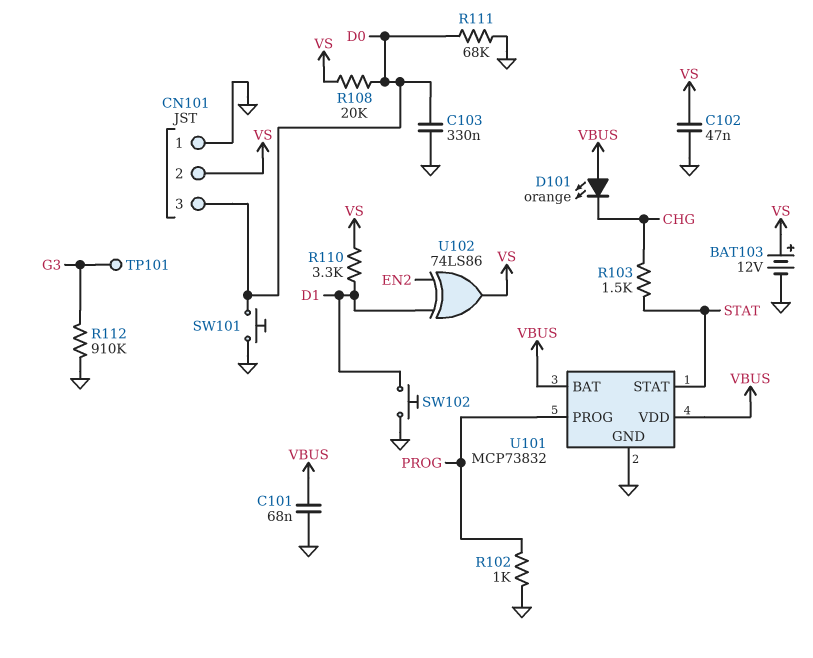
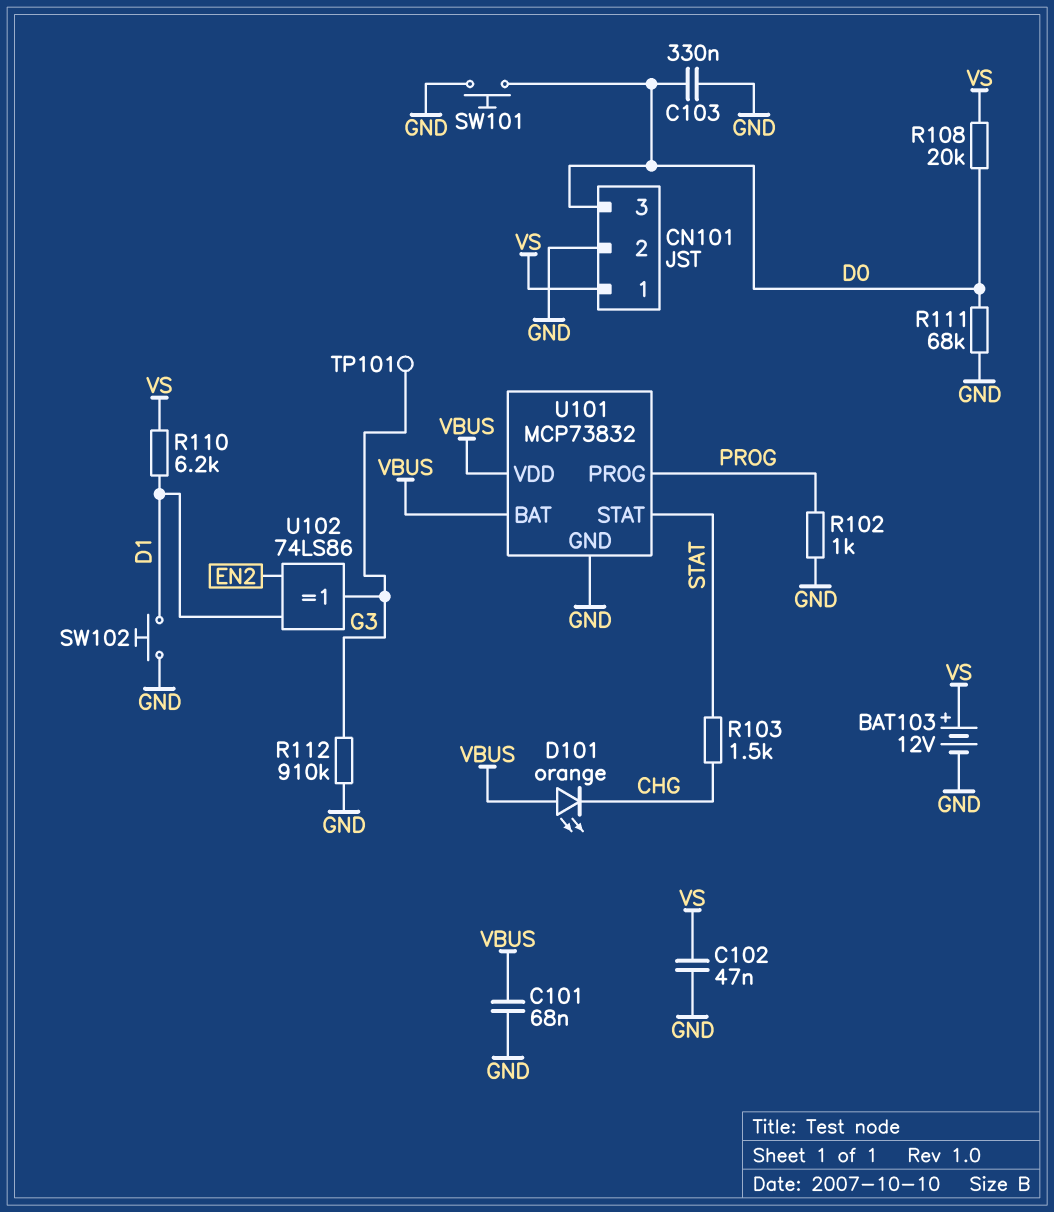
CN101 pin 1: GND -> VS
CN101 pin 2: VS -> GND
R110: 3.3k (D1, VS) -> 6.2k (D1, VS)
U102: XOR 74LS86 (in D1, in EN2, out VS) -> XOR 74LS86 (in D1, in EN2, out G3)

